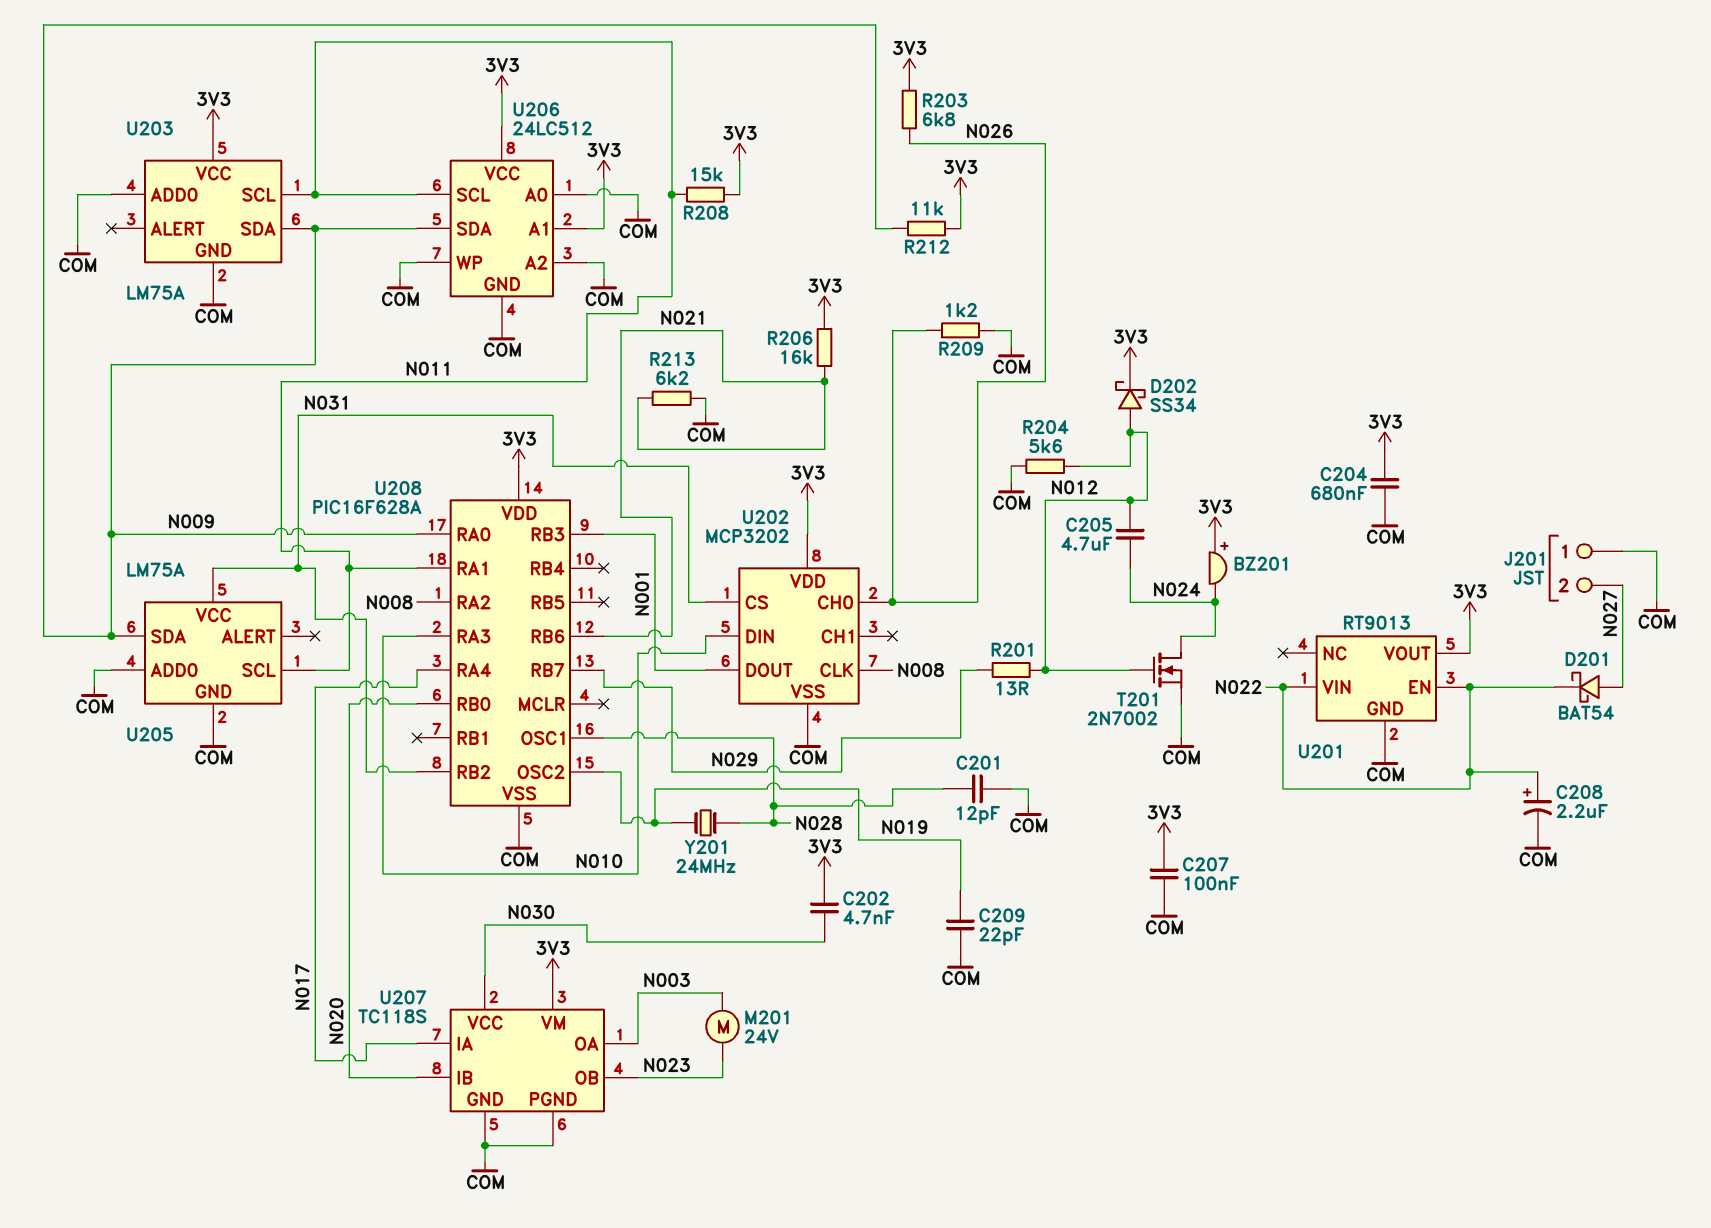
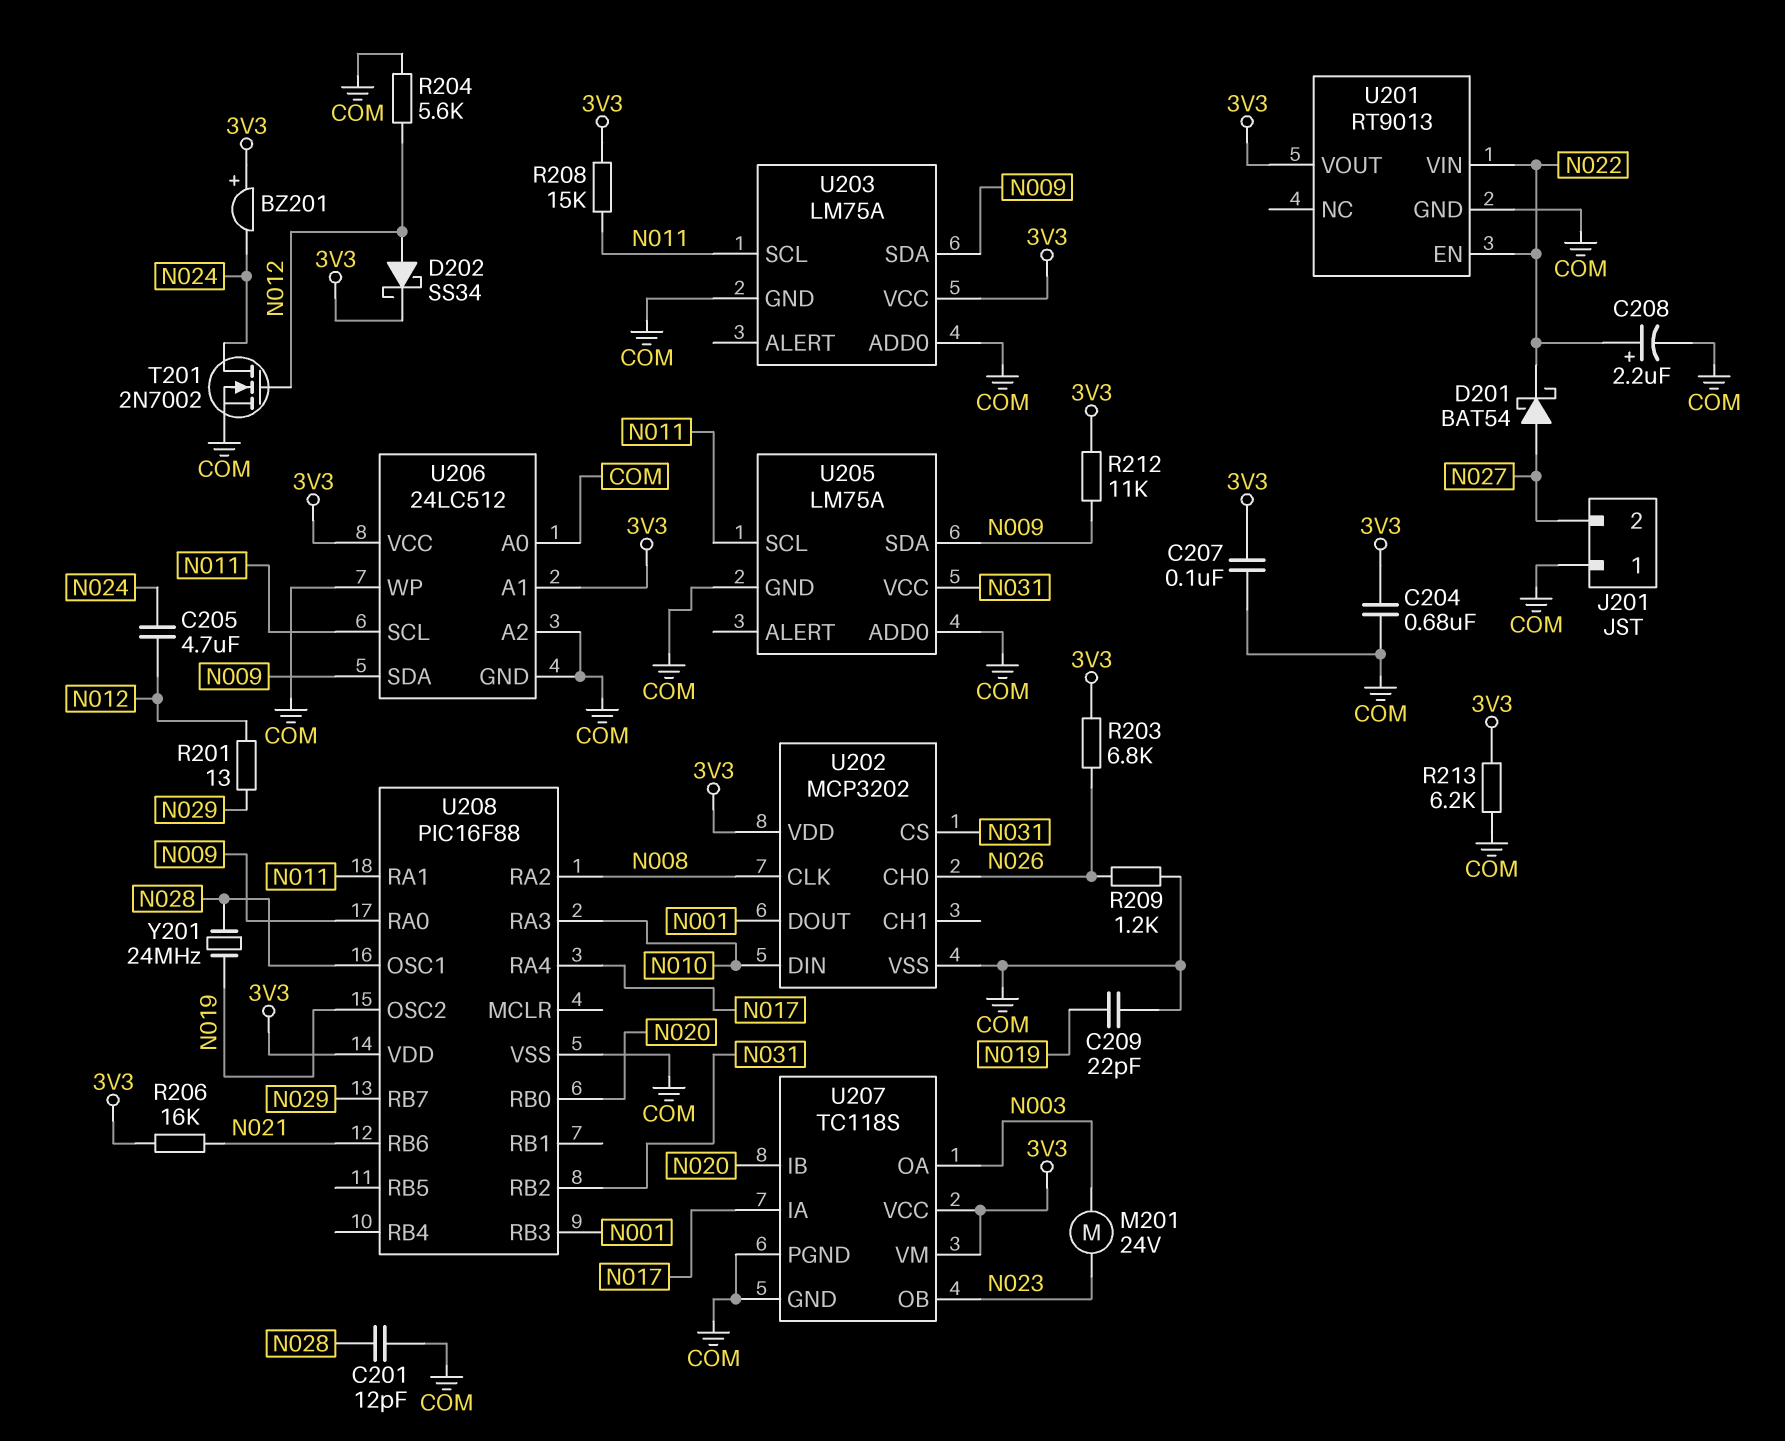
C202: 4.7nF (3V3, N030) -> none
R213: 6.2k (COM, N021) -> 6.2k (3V3, COM)
U207 pin VCC: N030 -> 3V3
U208: PIC16F628A -> PIC16F88

